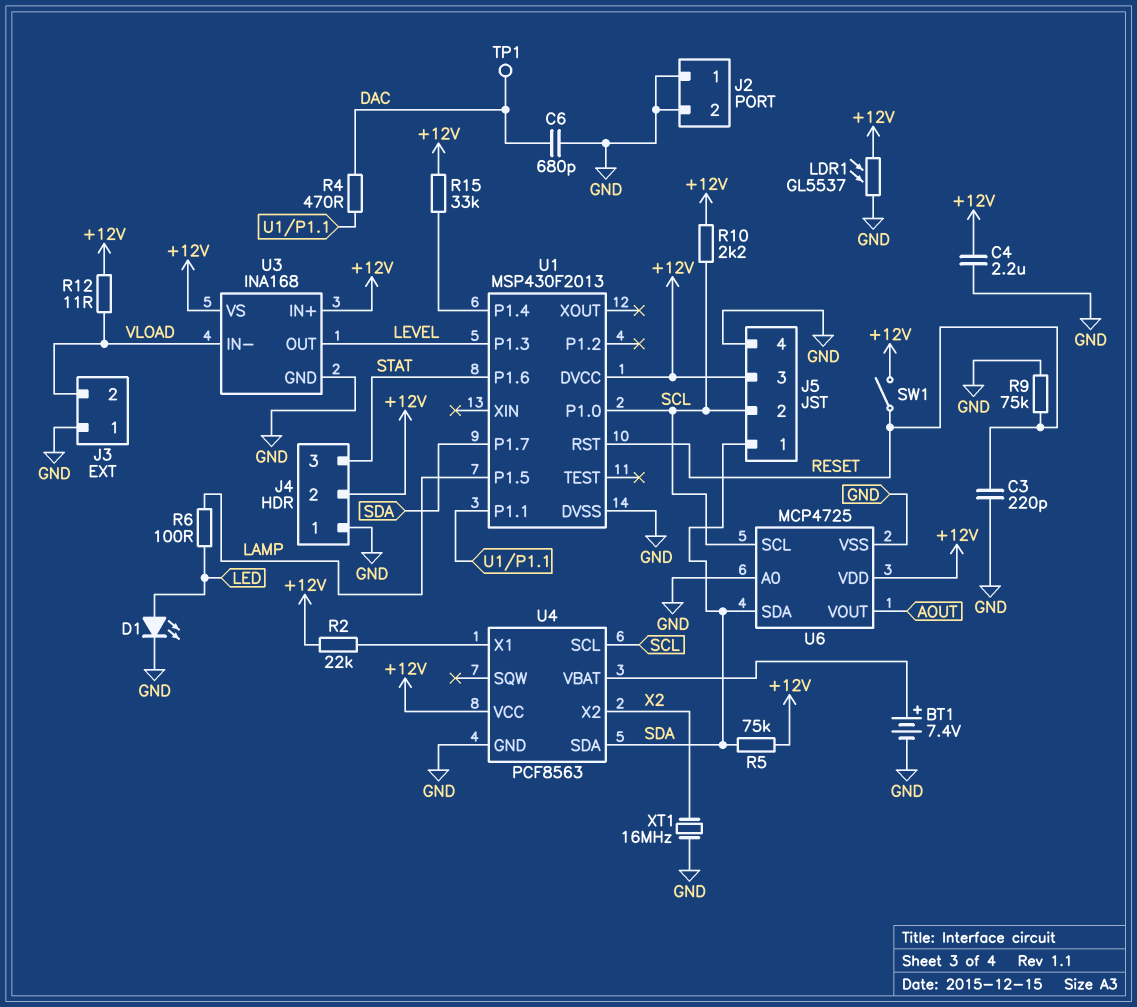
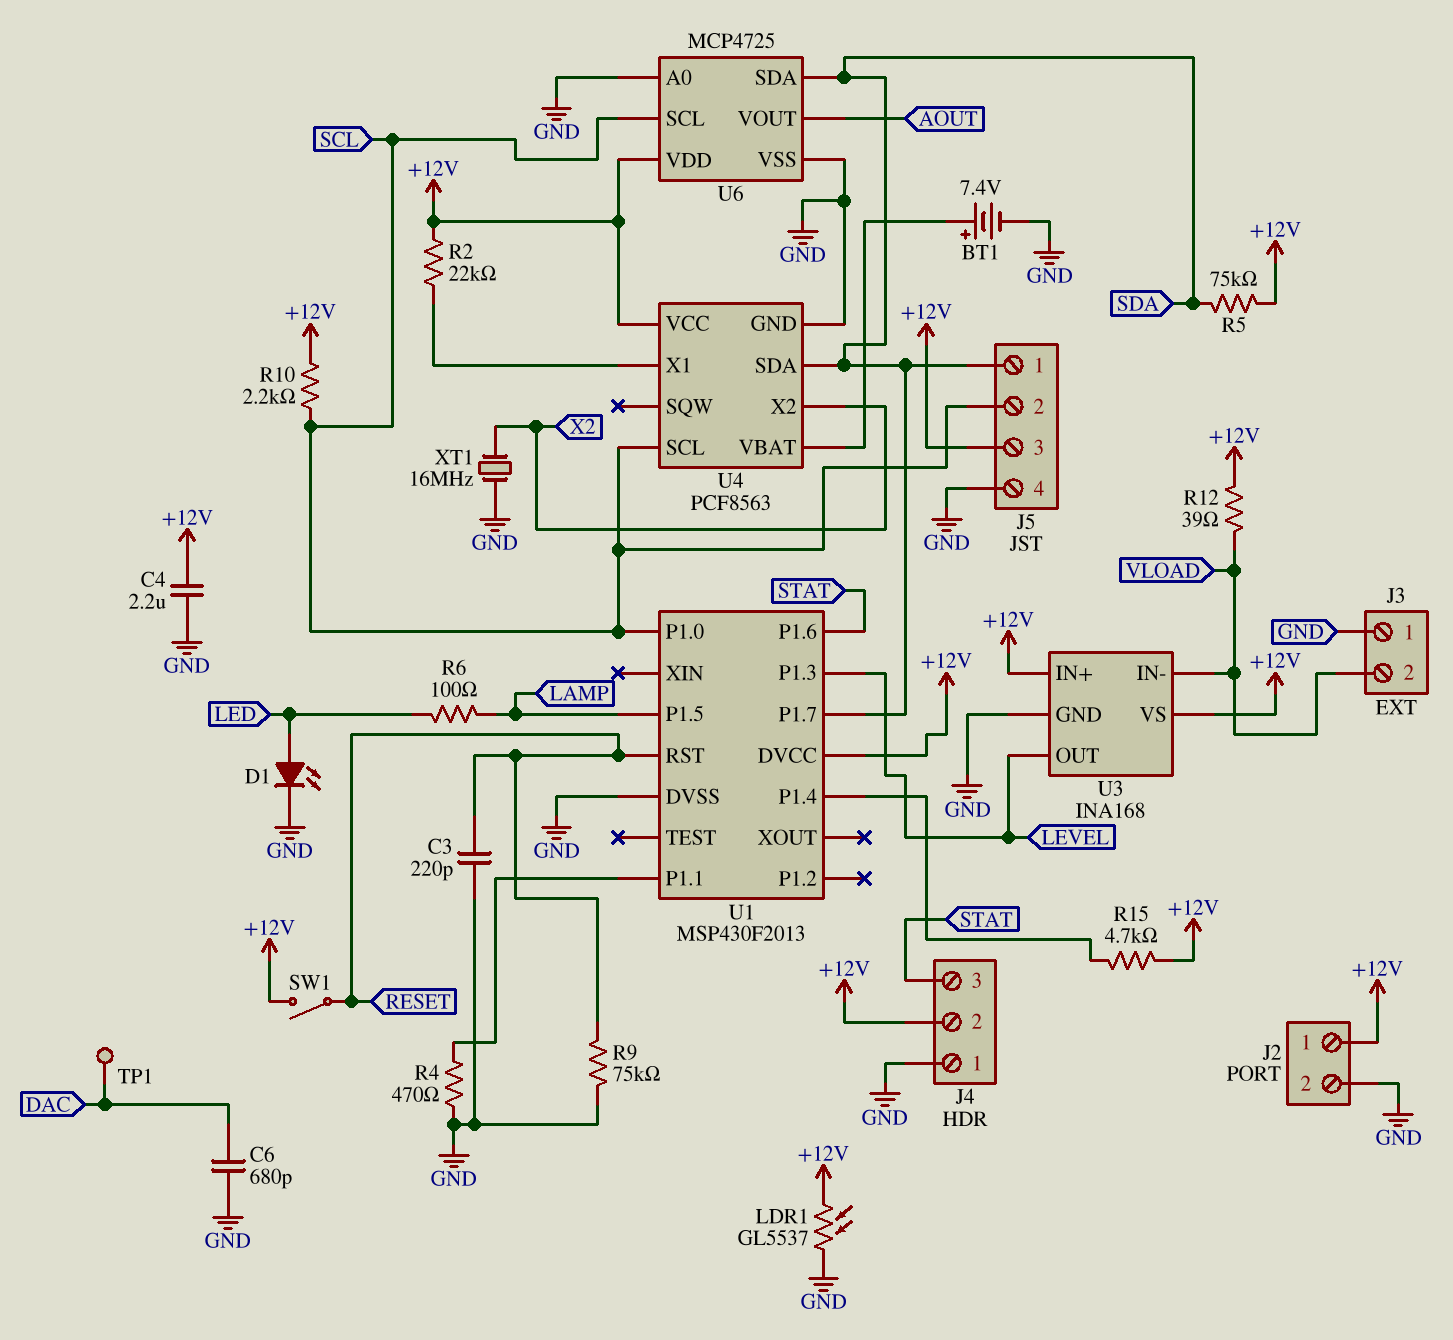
J2 pin 1: GND -> +12V
R4: 470 (DAC, U1/P1.1) -> 470 (GND, U1/P1.1)
R12: 11 (+12V, VLOAD) -> 39 (+12V, VLOAD)
R15: 33k (+12V, U1/P1.4) -> 4.7k (+12V, U1/P1.4)

